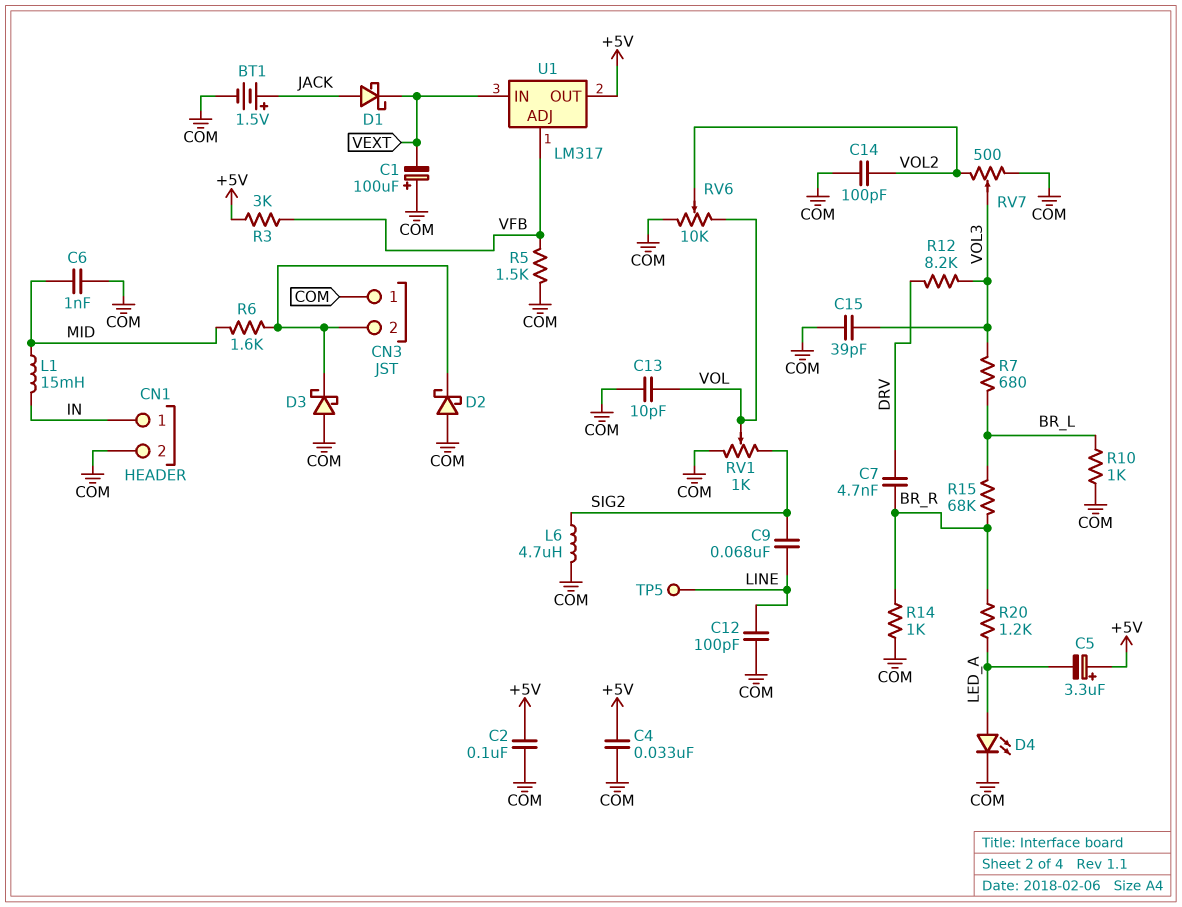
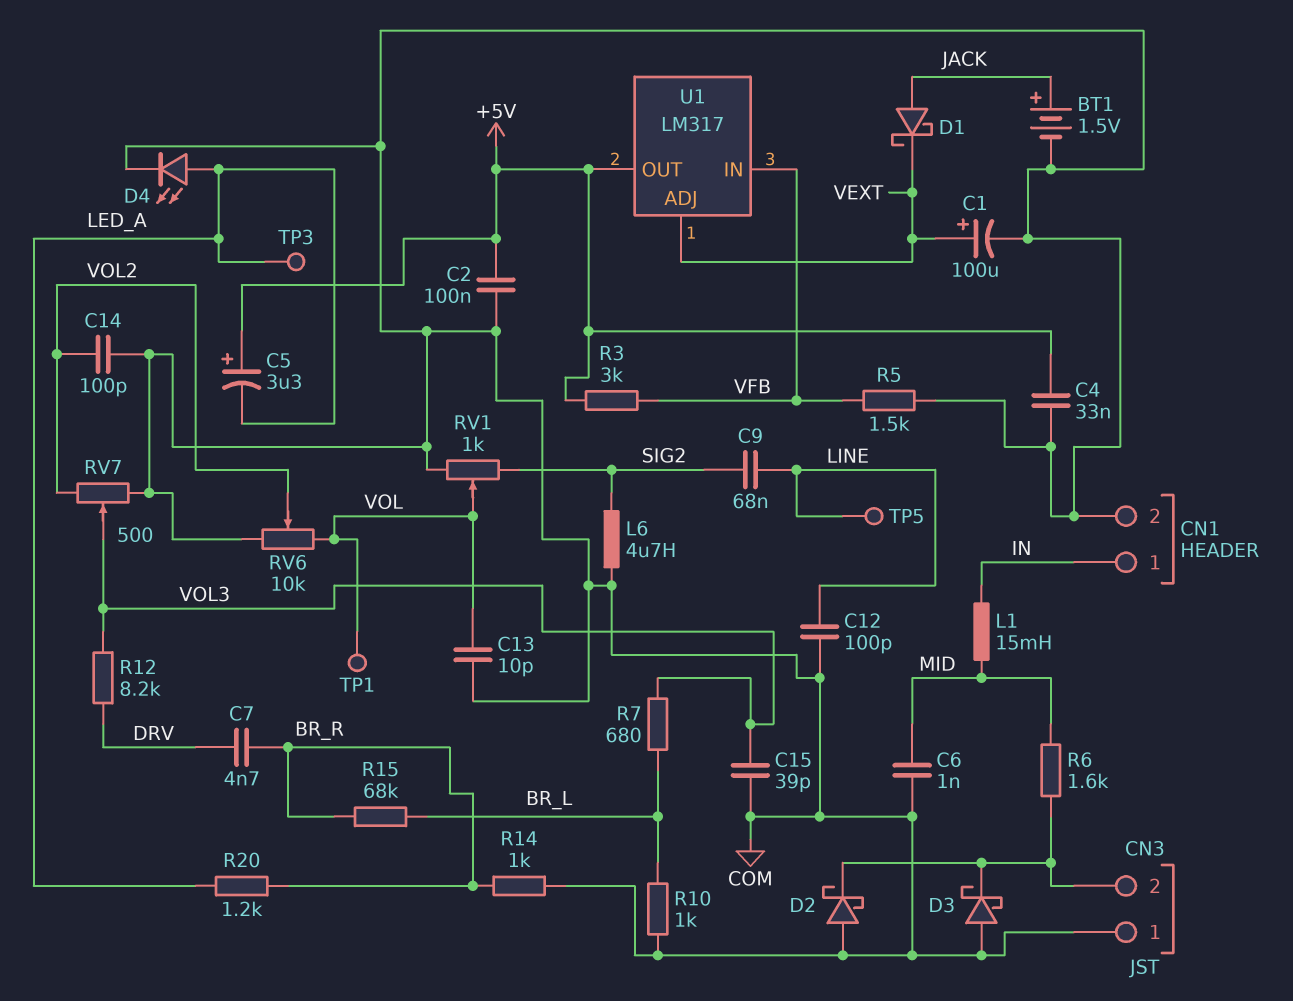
C1: 100uF (plus COM, minus VEXT) -> 100uF (plus VEXT, minus COM)
TP1: none -> test point (VOL)
TP3: none -> test point (LED_A)
U1 pin ADJ: VFB -> VEXT
U1 pin IN: VEXT -> VFB

